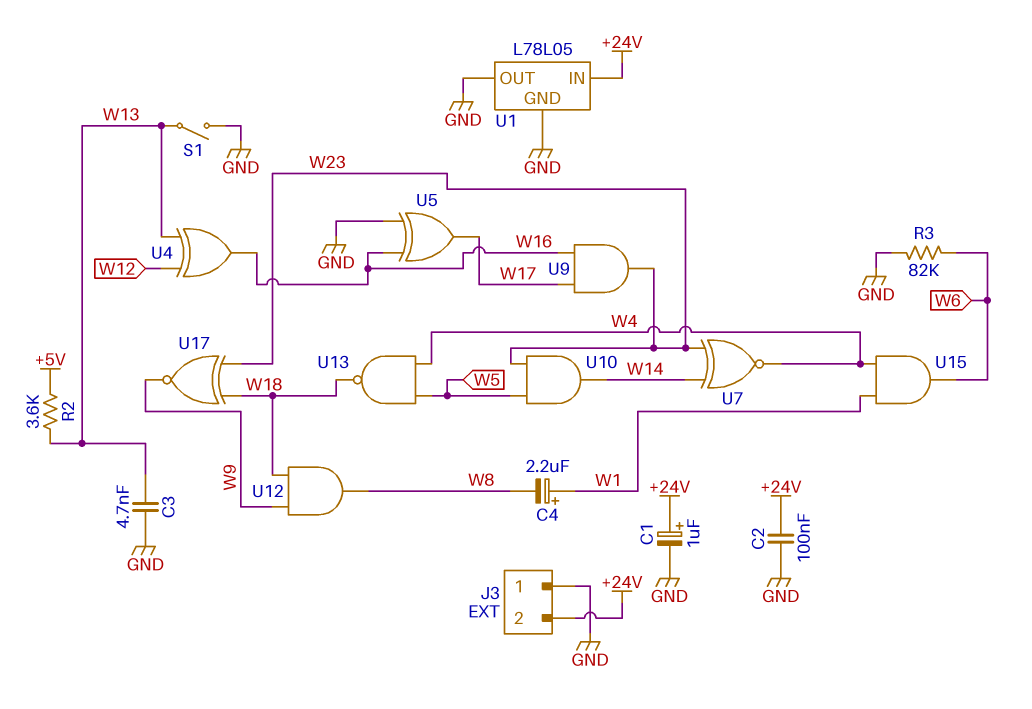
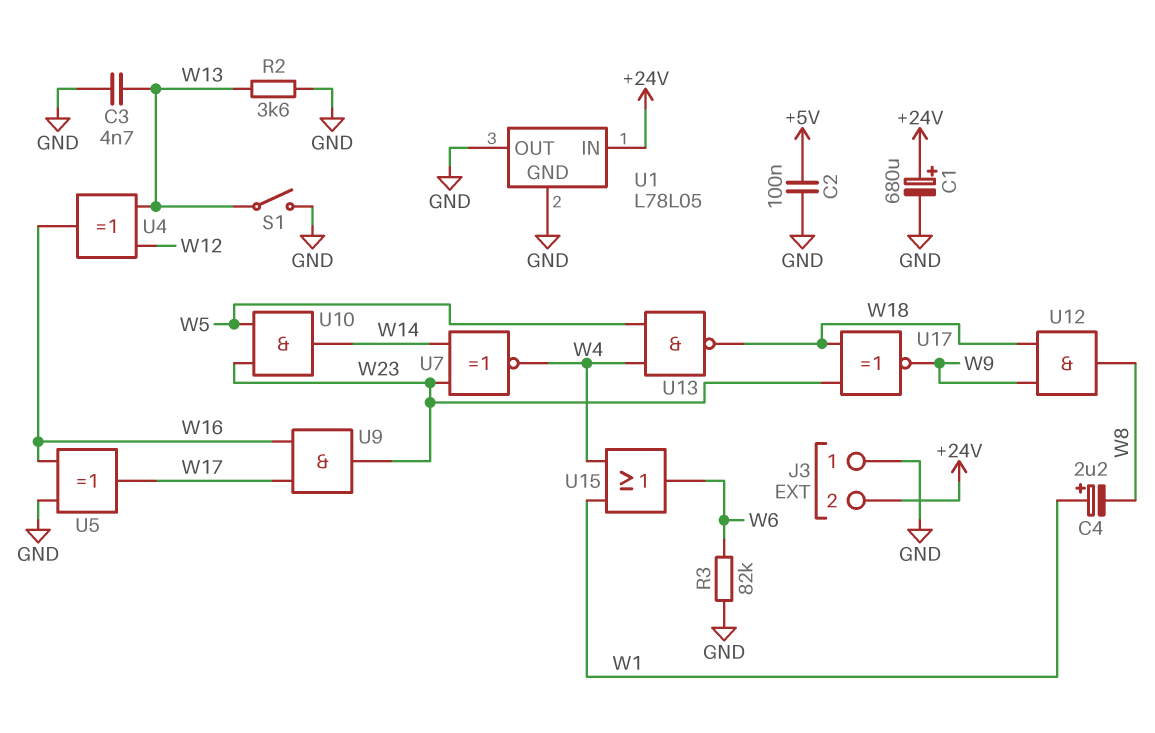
C1: 1uF (plus +24V, minus GND) -> 680uF (plus +24V, minus GND)
C2: 100nF (+24V, GND) -> 100nF (+5V, GND)
R2: 3.6k (+5V, W13) -> 3.6k (GND, W13)
U15: AND (in W1, in W4, out W6) -> OR (in W1, in W4, out W6)

